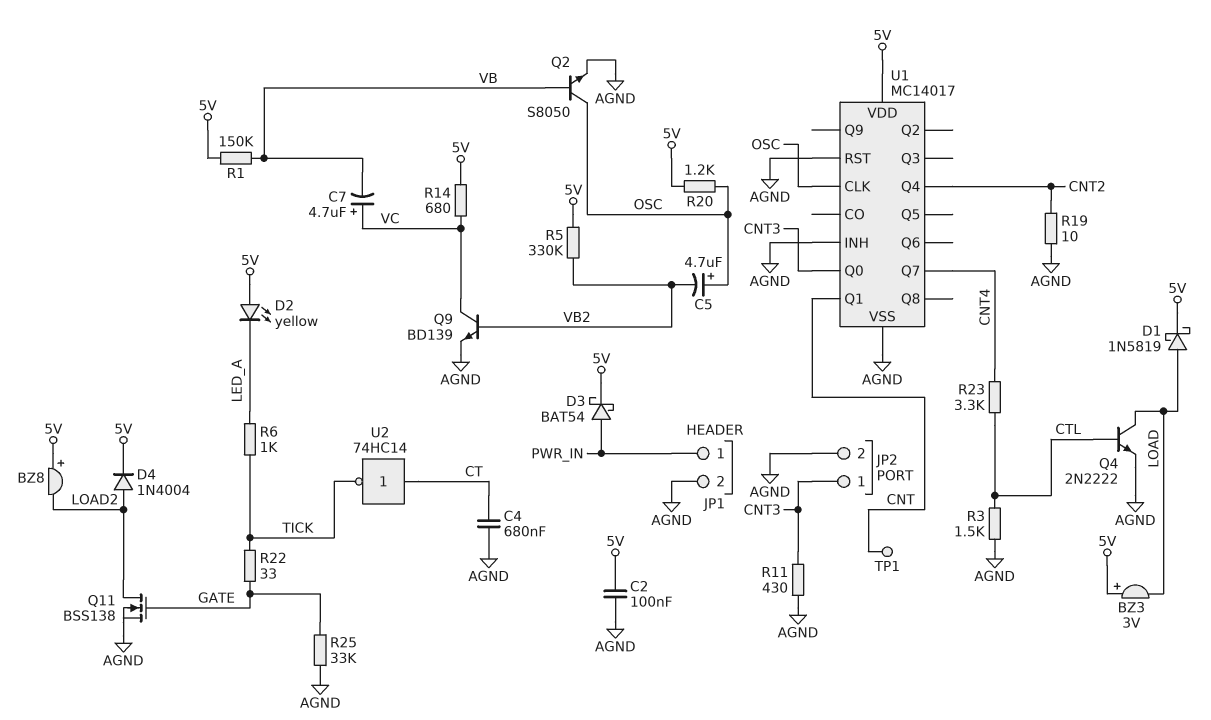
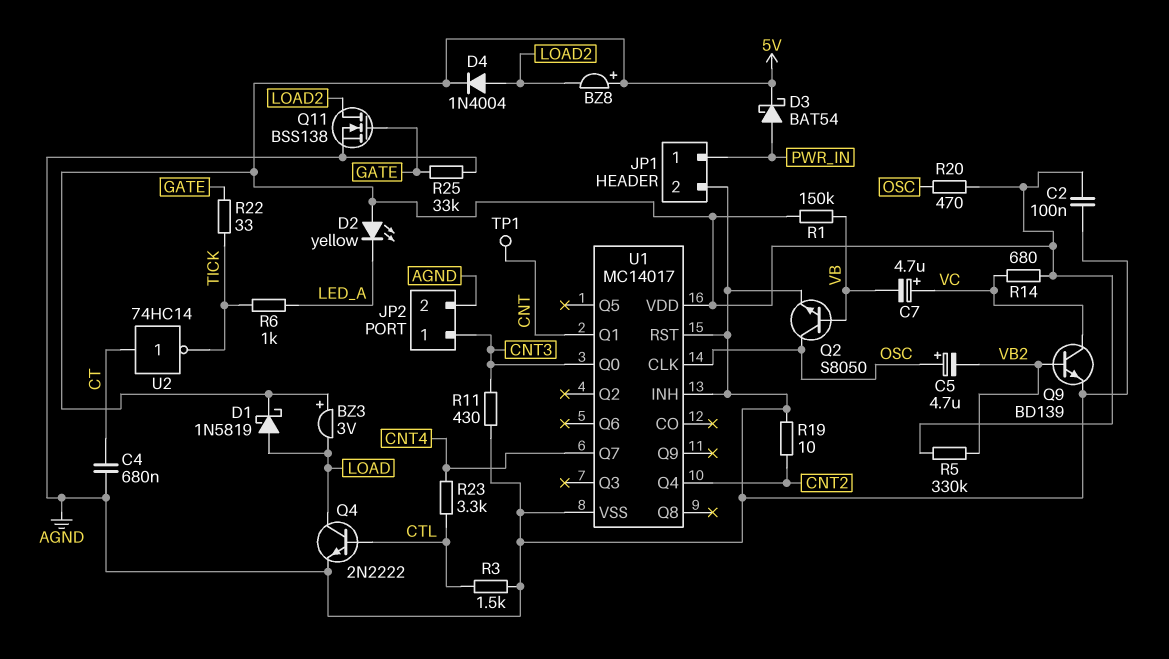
R20: 1.2k (5V, OSC) -> 470 (5V, OSC)

